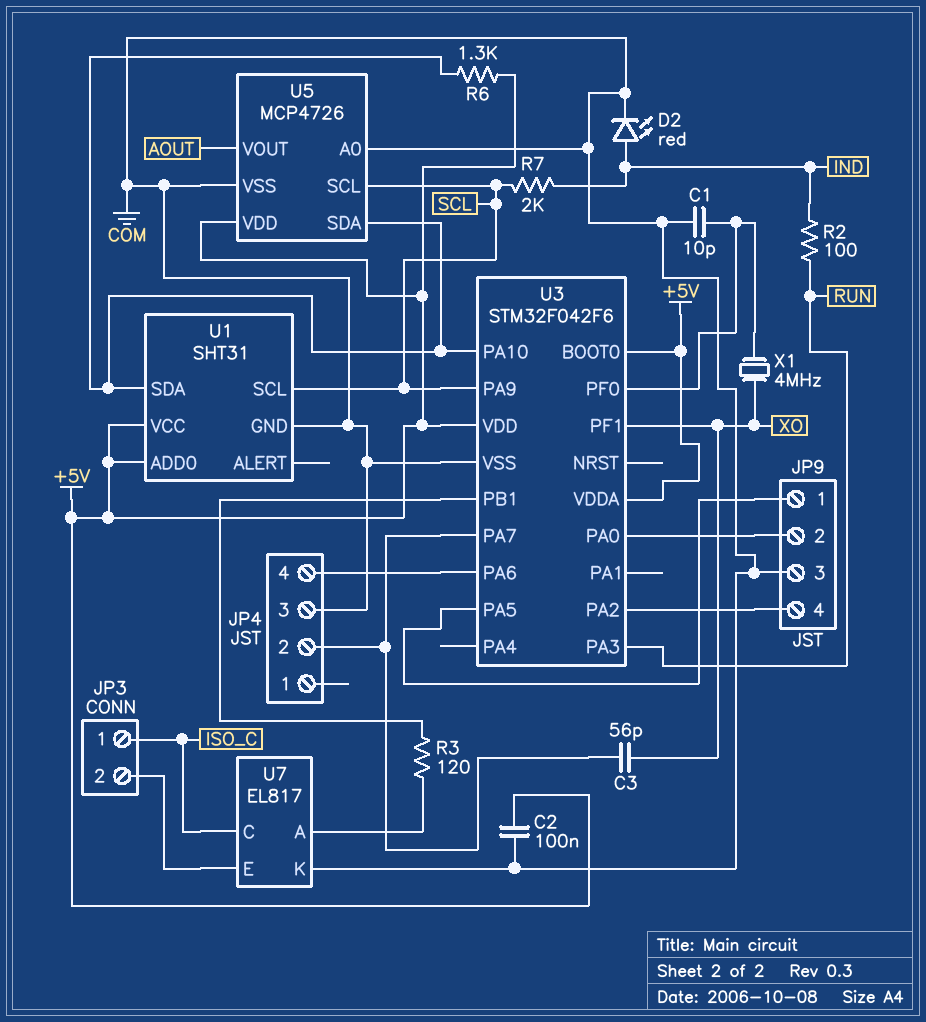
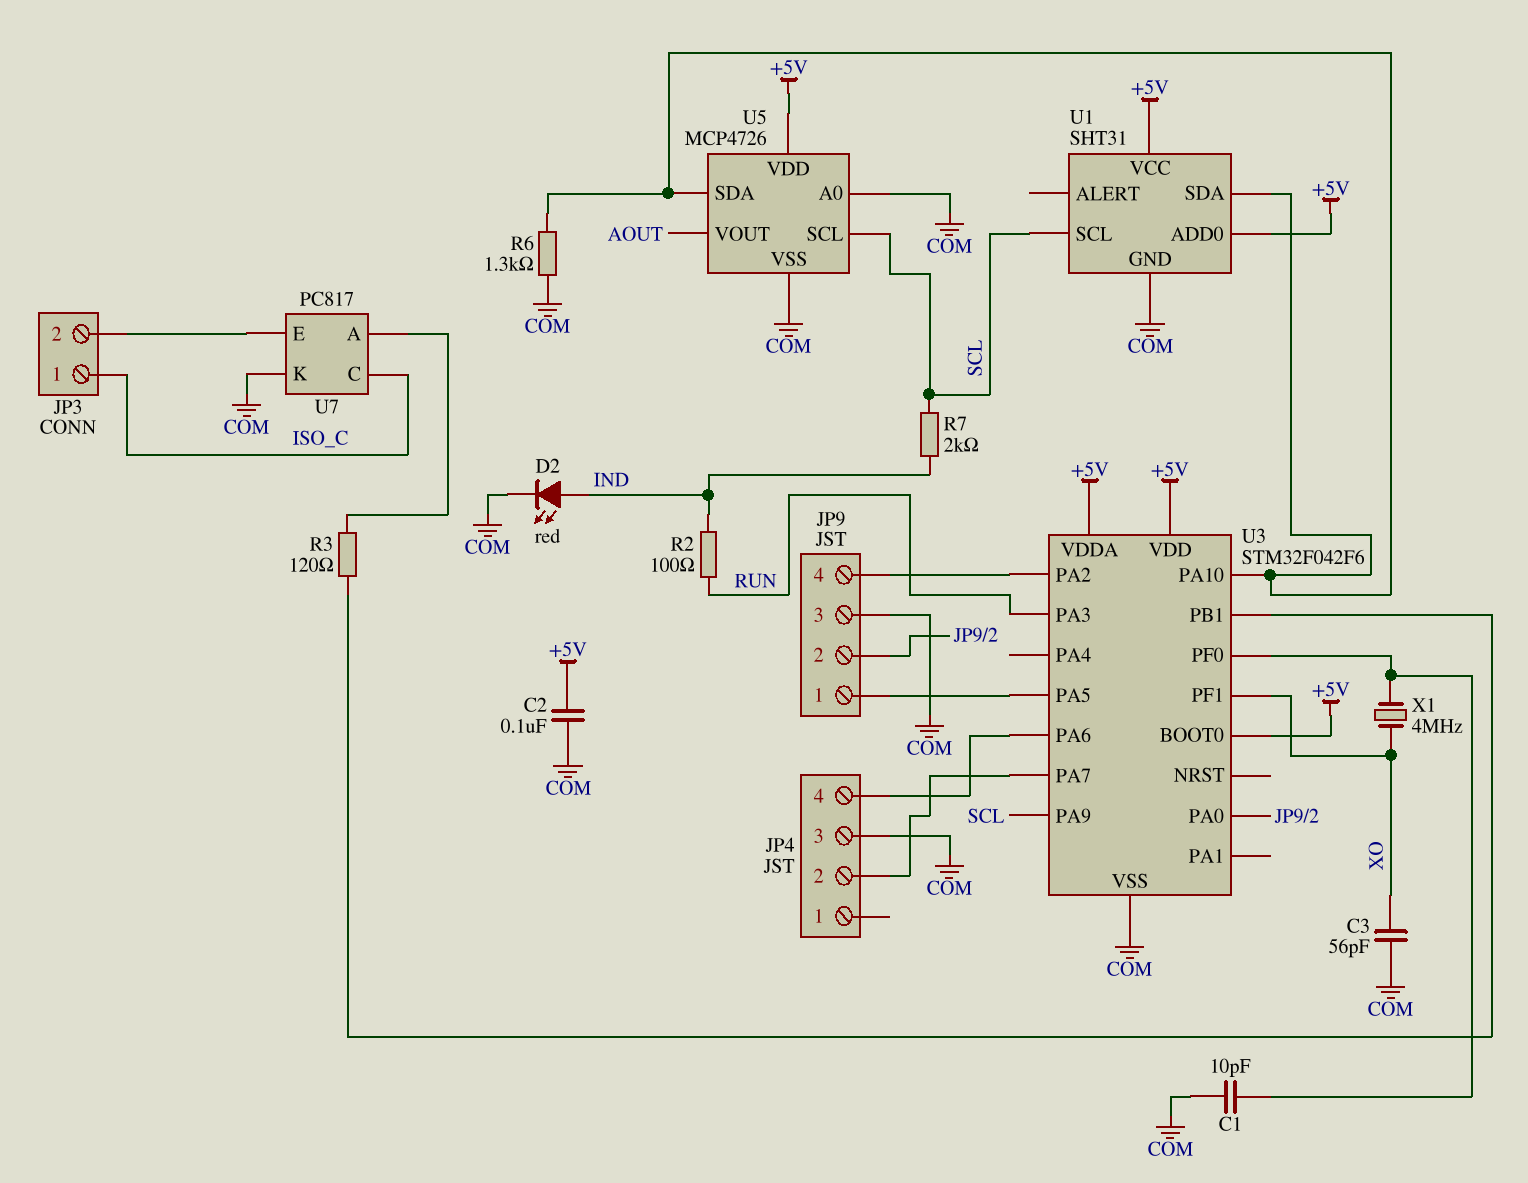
C3: 56pF (JP4/2, XO) -> 56pF (COM, XO)
R6: 1.3k (+5V, U1/SDA) -> 1.3k (COM, U1/SDA)
U7: EL817 -> PC817

